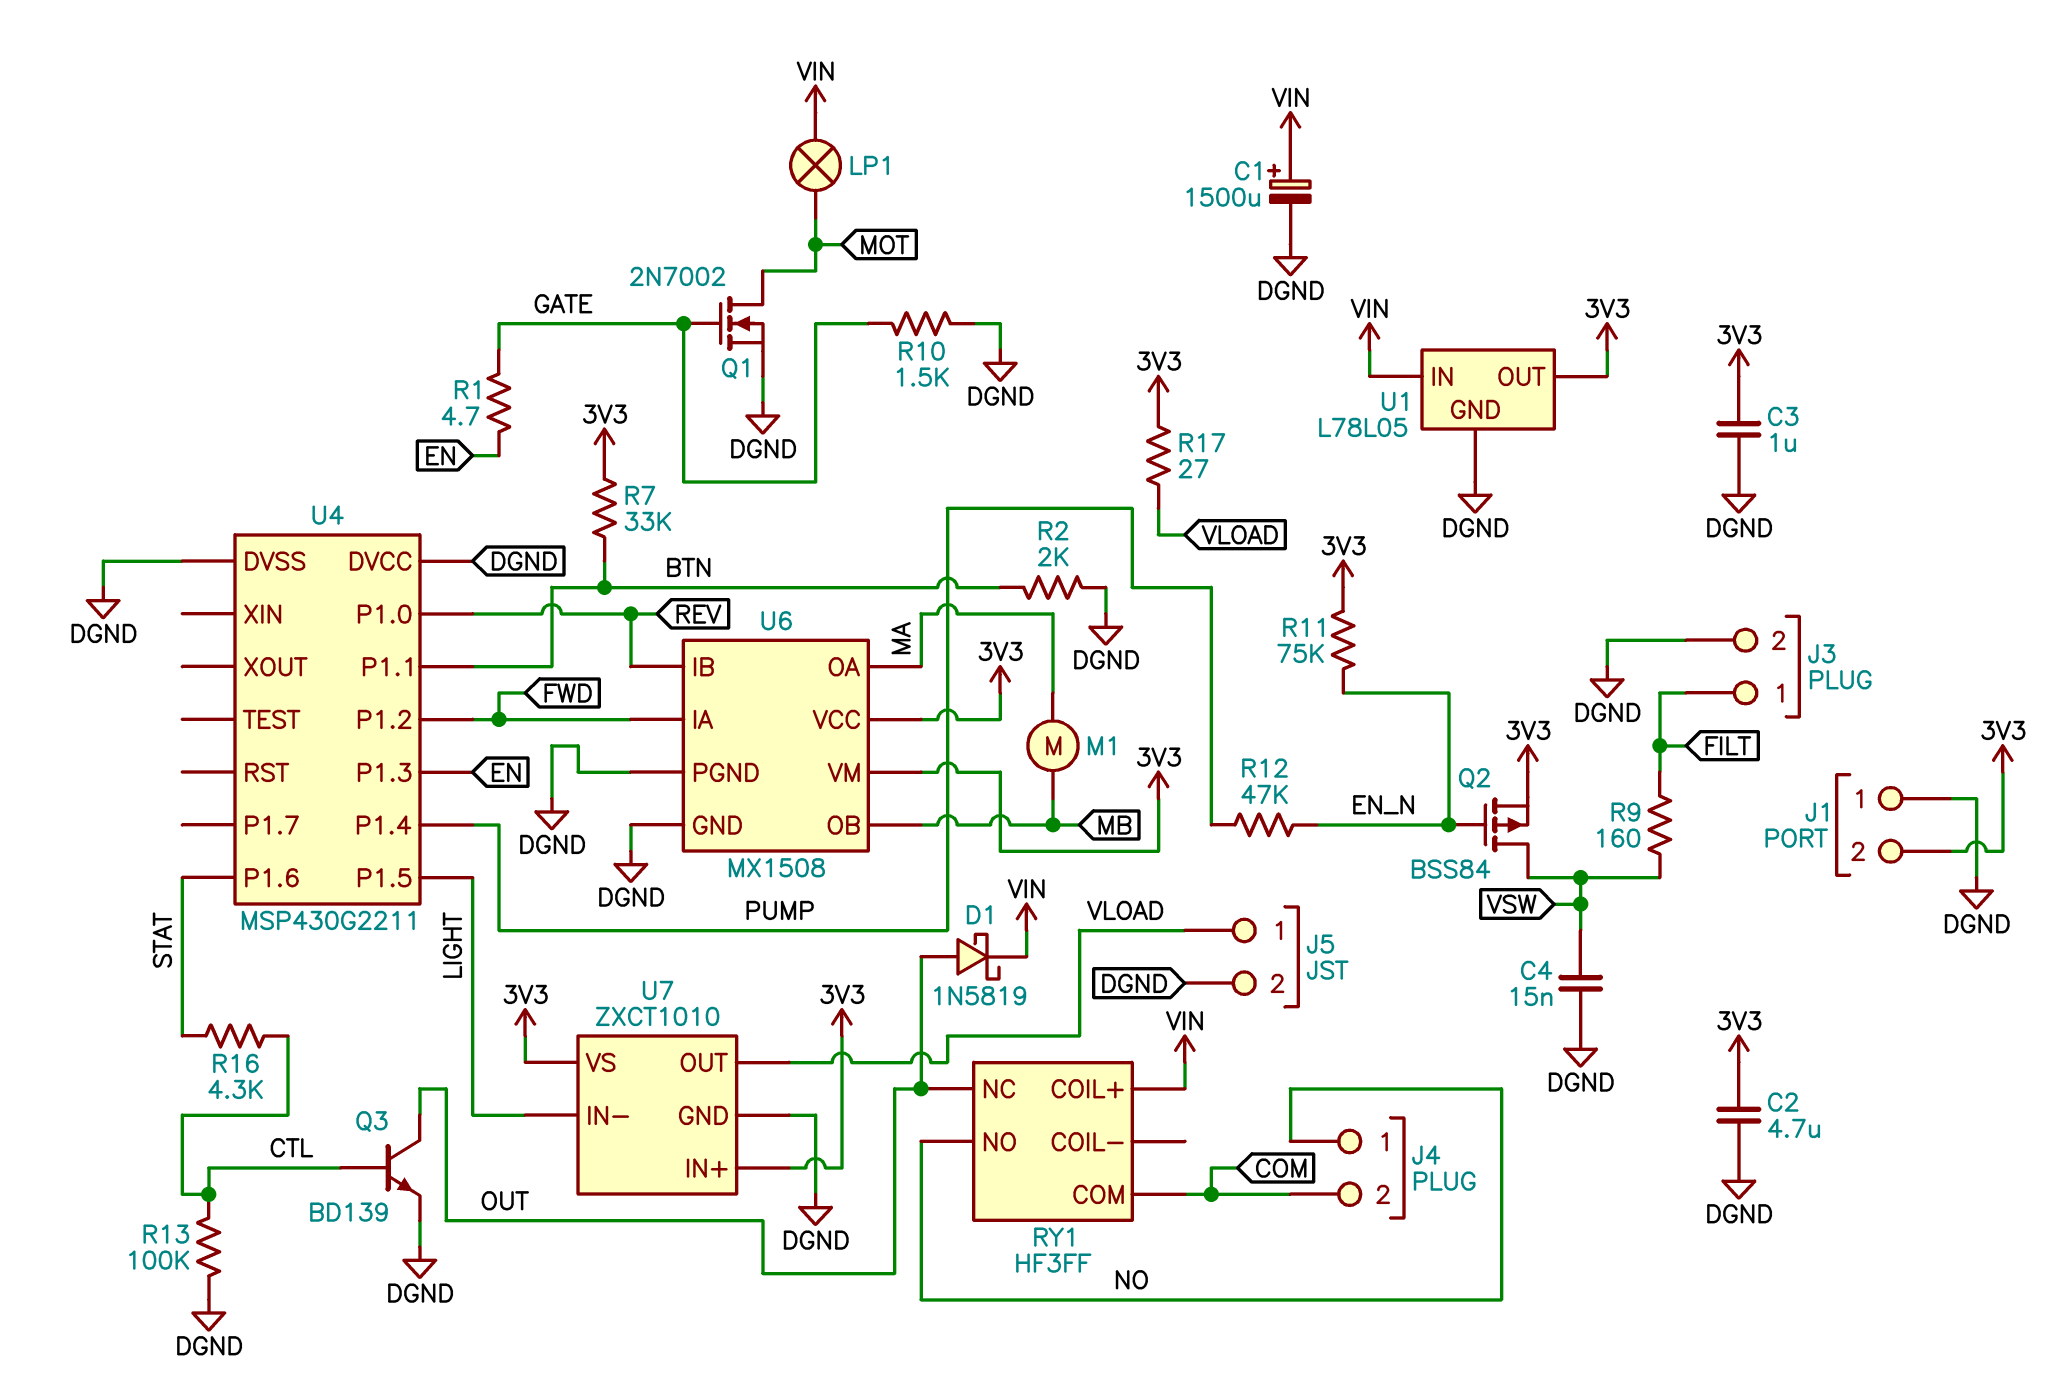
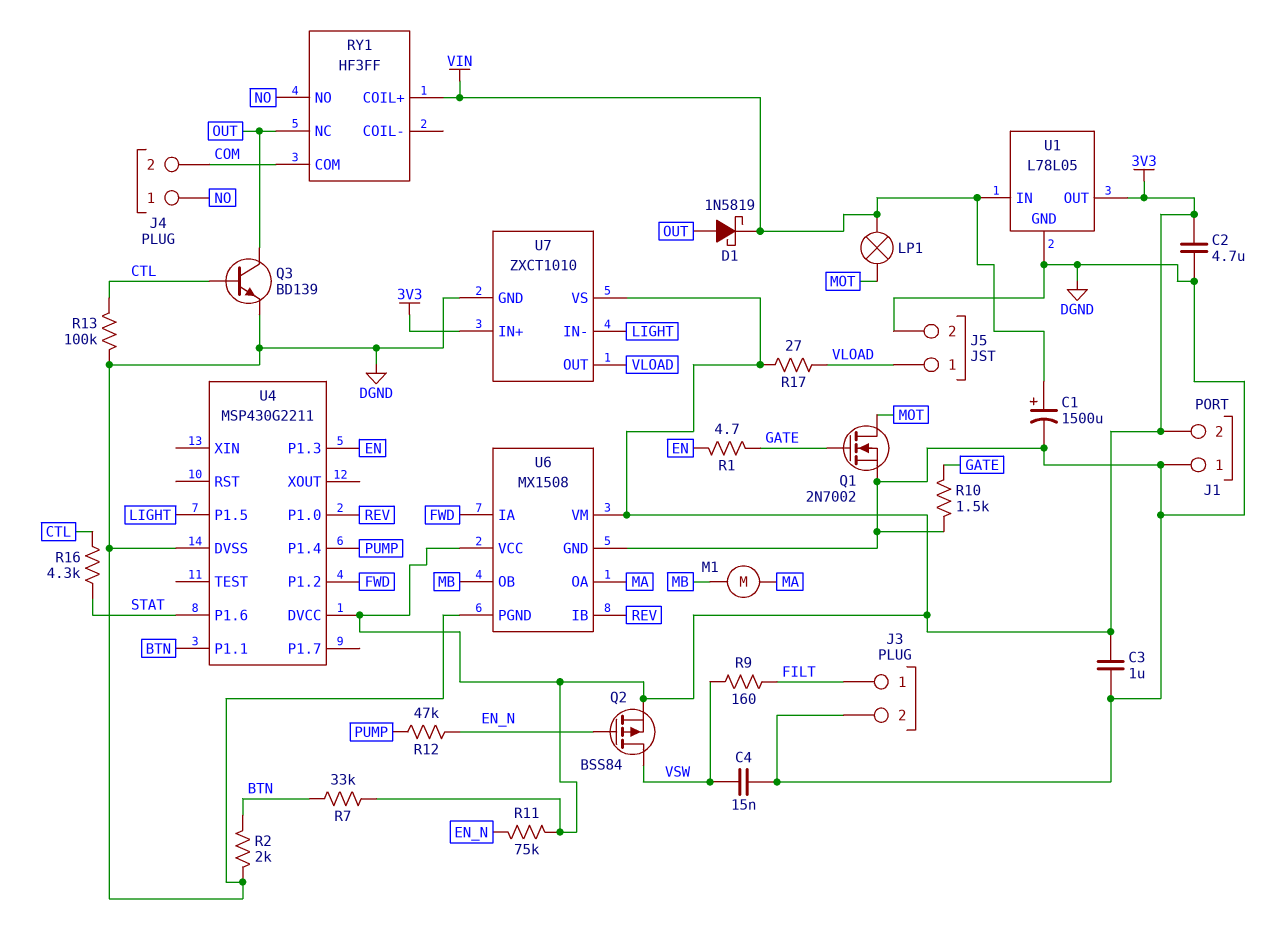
U4 pin DVCC: DGND -> 3V3

